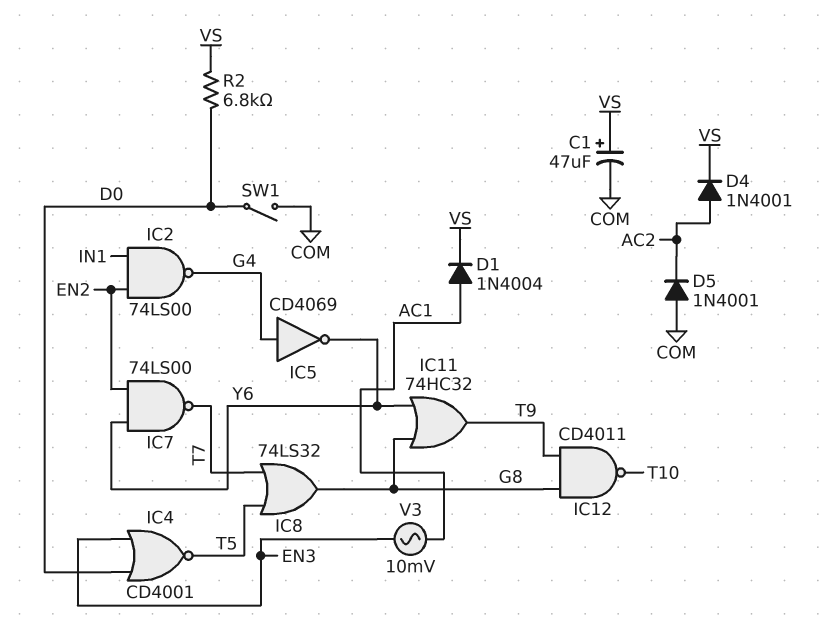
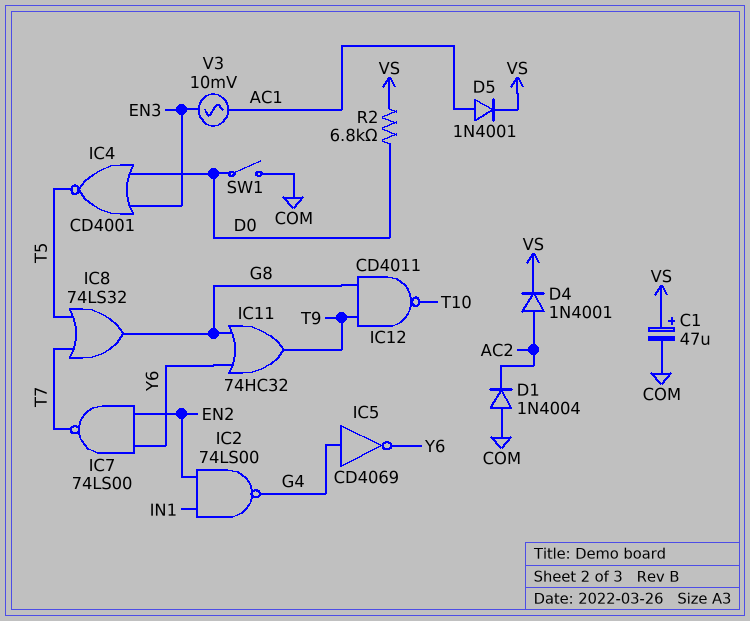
D1: diode 1N4004 (A AC1, K VS) -> diode 1N4004 (A COM, K AC2)
D5: diode 1N4001 (A COM, K AC2) -> diode 1N4001 (A AC1, K VS)

